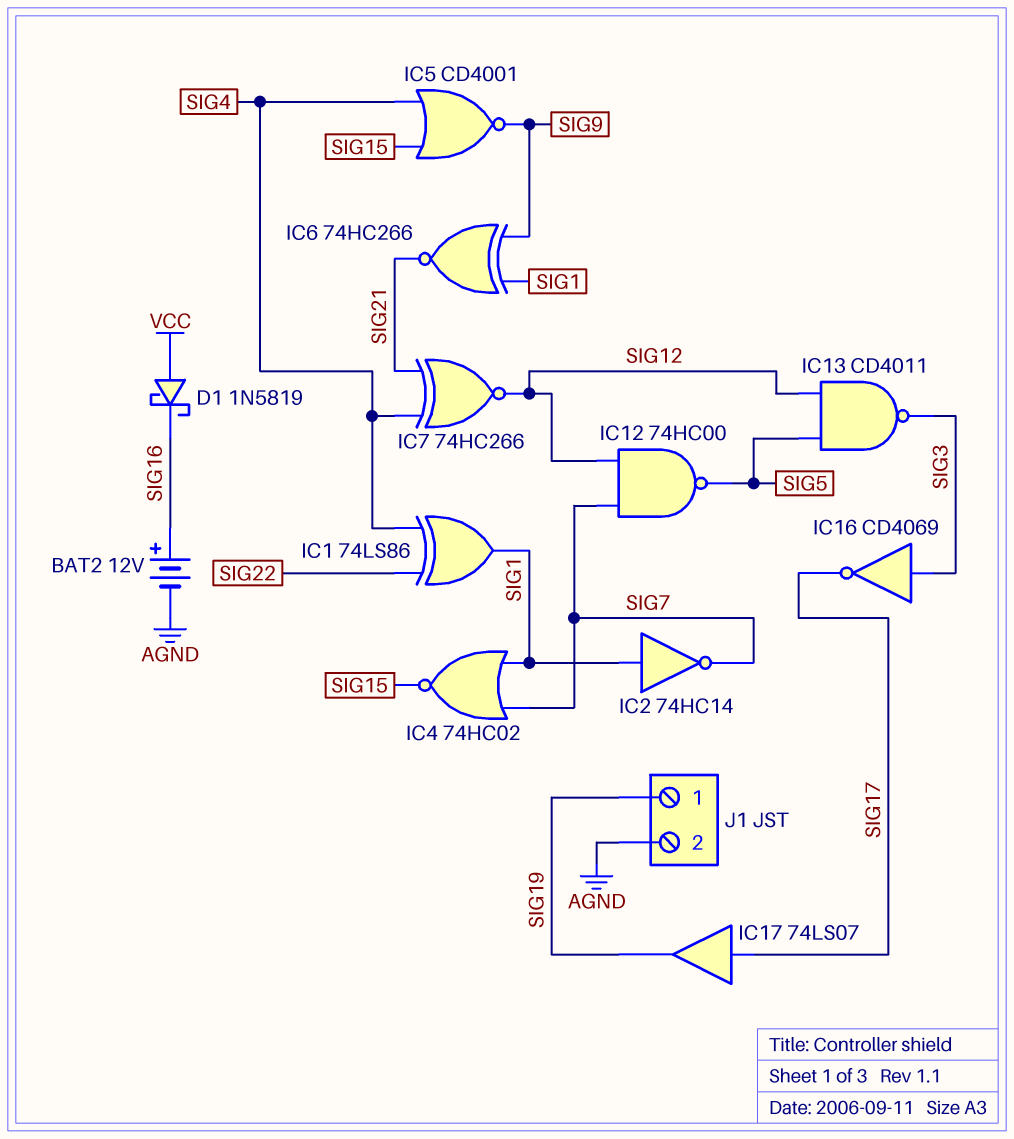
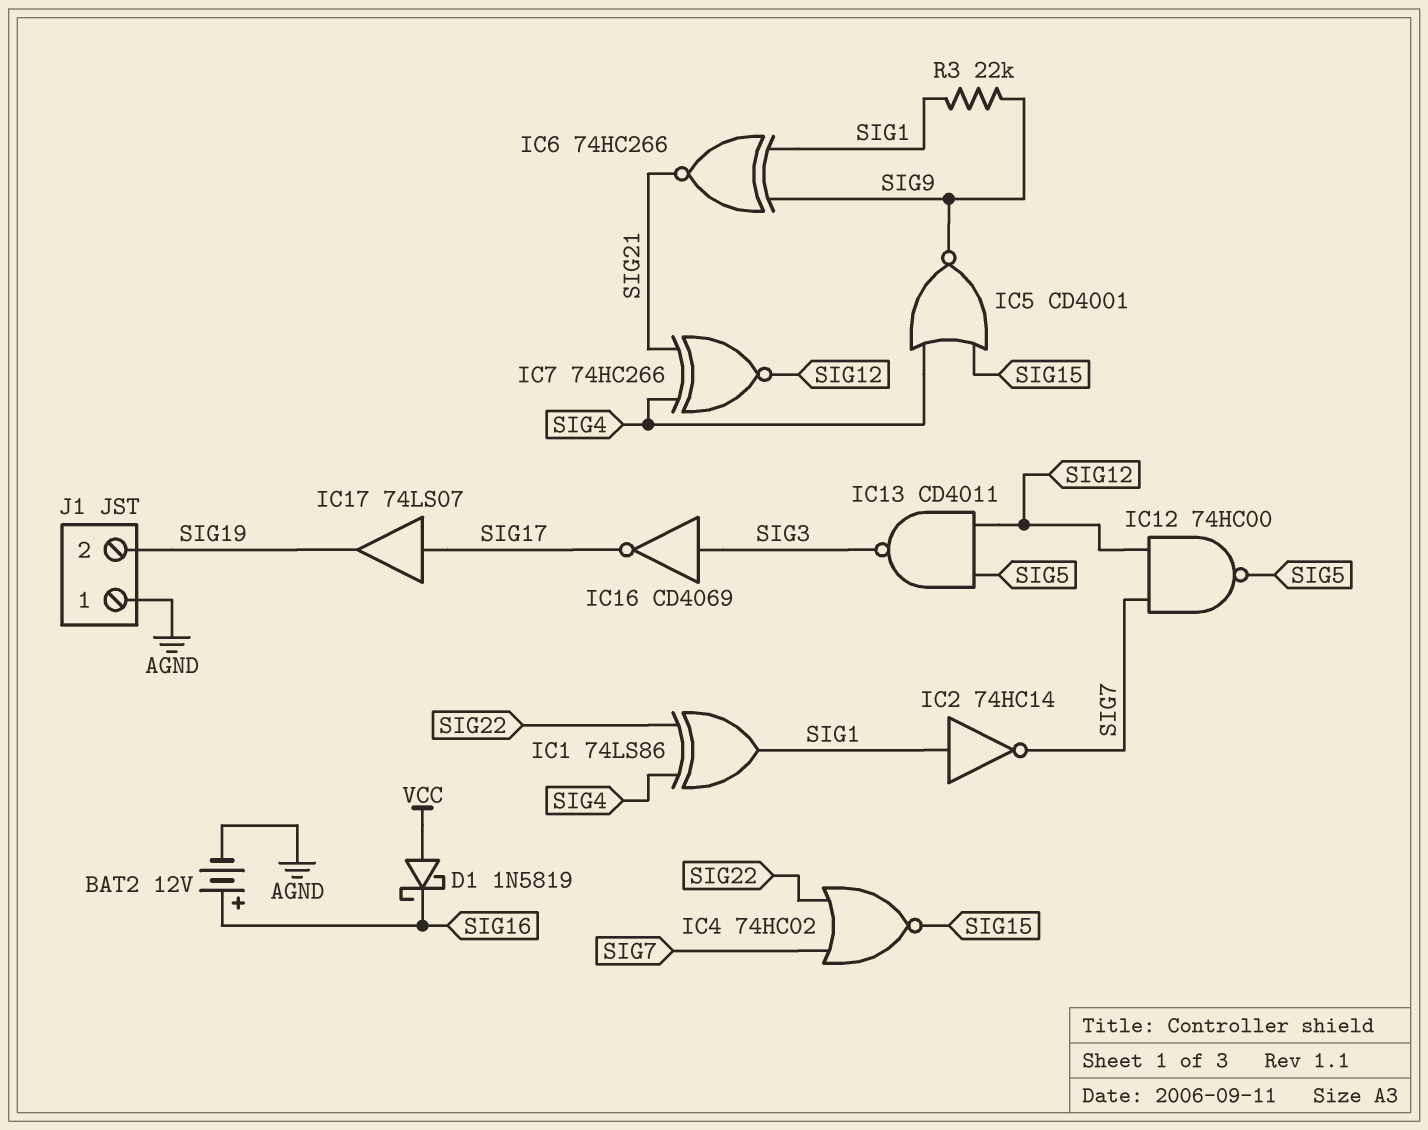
IC4: NOR 74HC02 (in SIG1, in SIG7, out SIG15) -> NOR 74HC02 (in SIG7, in SIG22, out SIG15)
J1 pin 1: SIG19 -> AGND
J1 pin 2: AGND -> SIG19
R3: none -> 22k (SIG1, SIG9)

